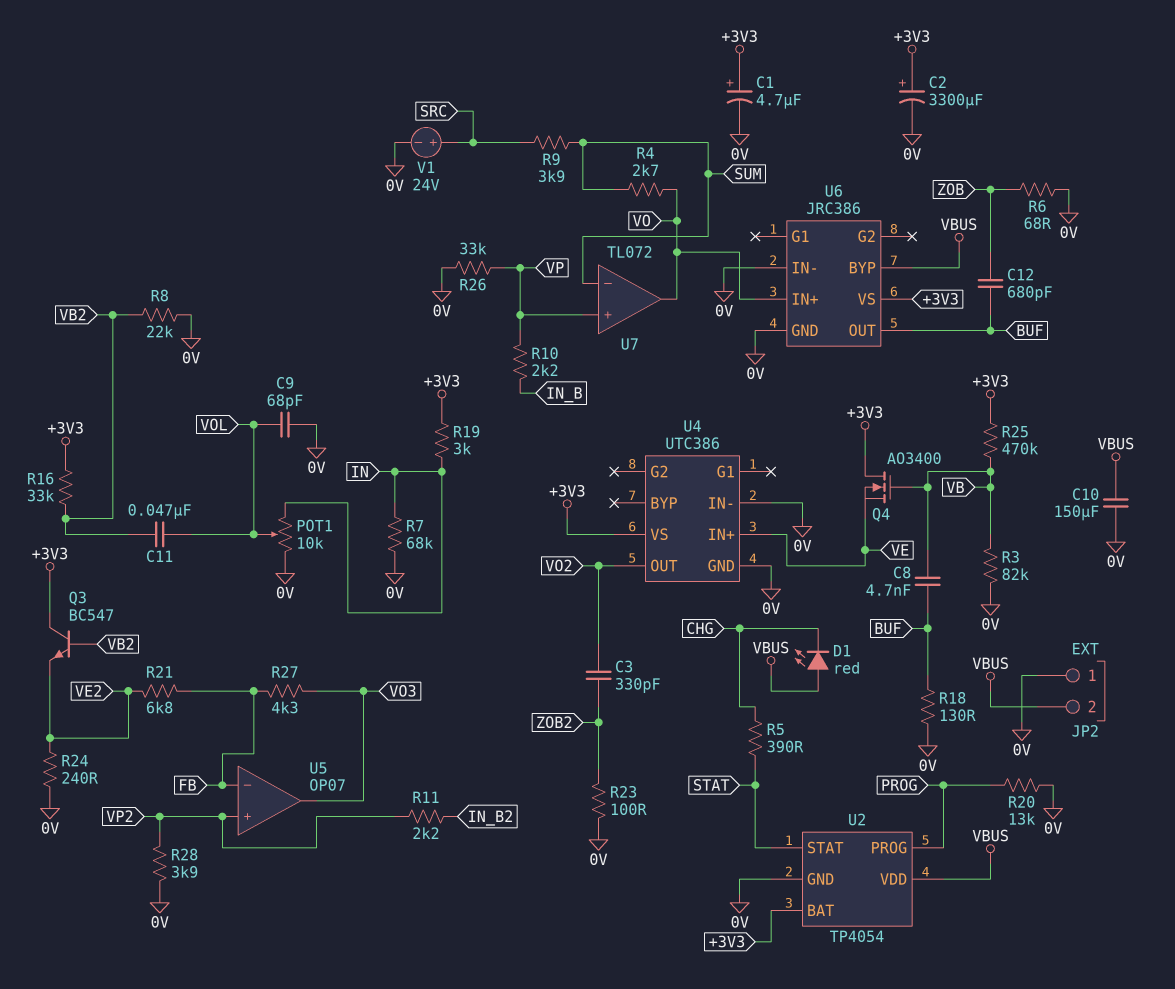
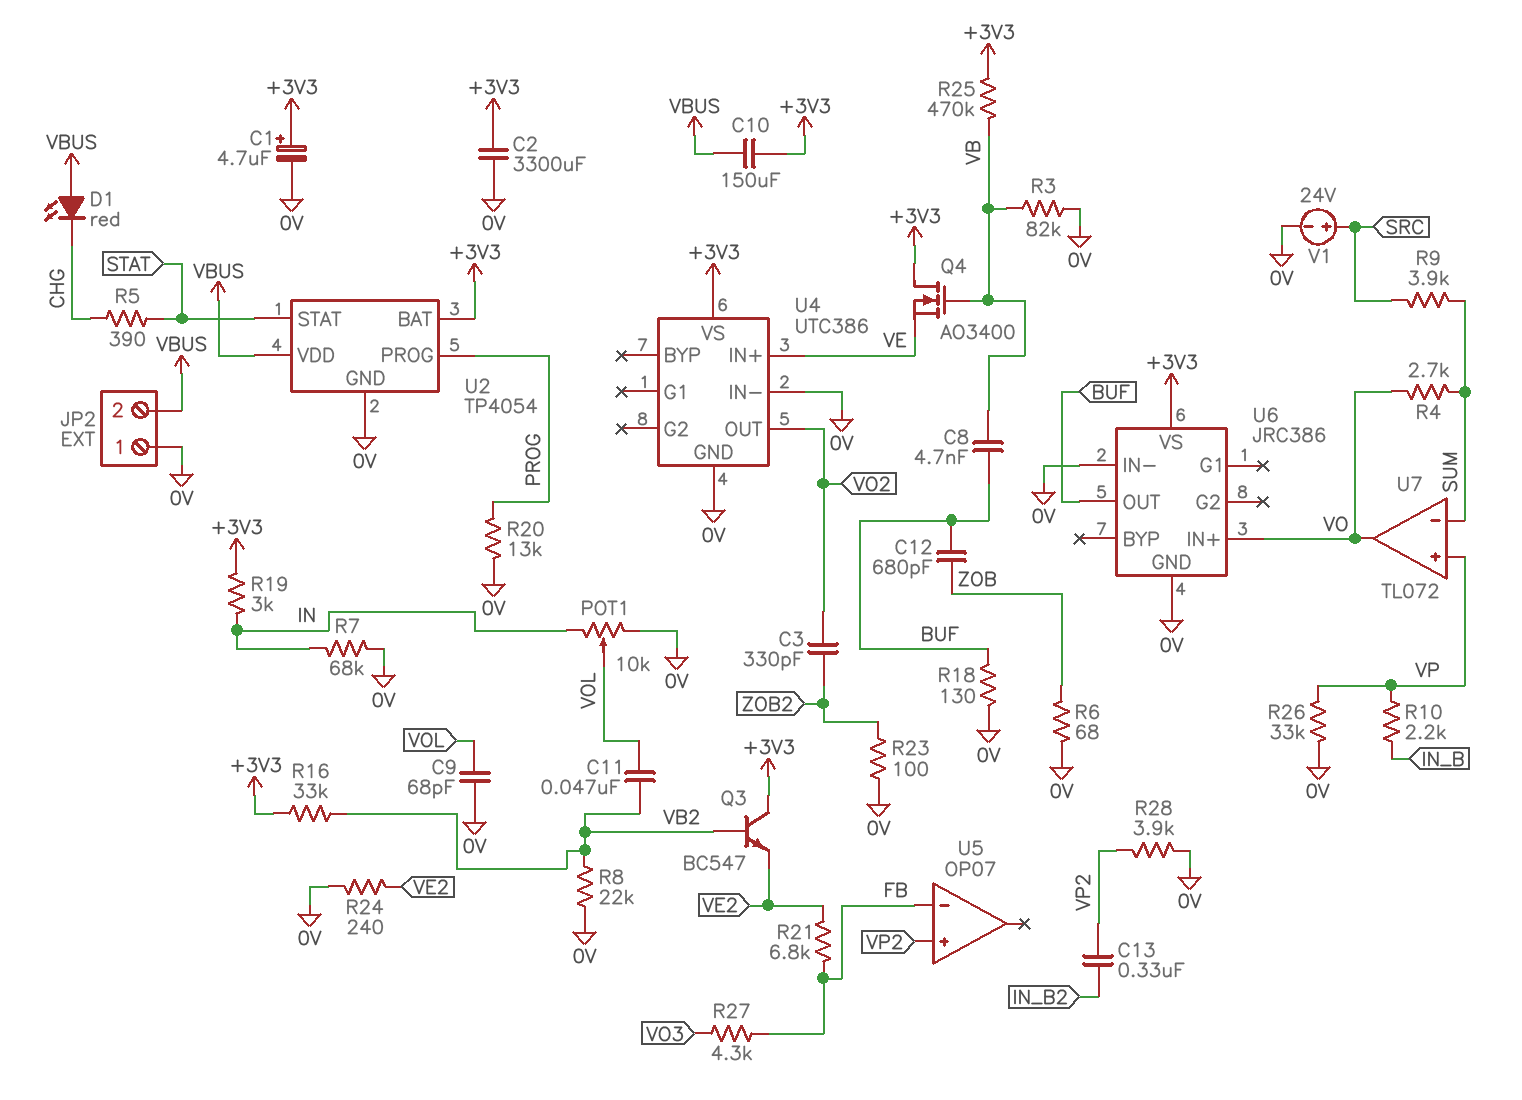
C2: 3300uF (plus +3V3, minus 0V) -> 3300uF (+3V3, 0V)
C10: 150uF (0V, VBUS) -> 150uF (+3V3, VBUS)
C13: none -> 330nF (IN_B2, VP2)
R11: 2.2k (IN_B2, VP2) -> none
U5 pin out: VO3 -> none
U6 pin BYP: VBUS -> none

